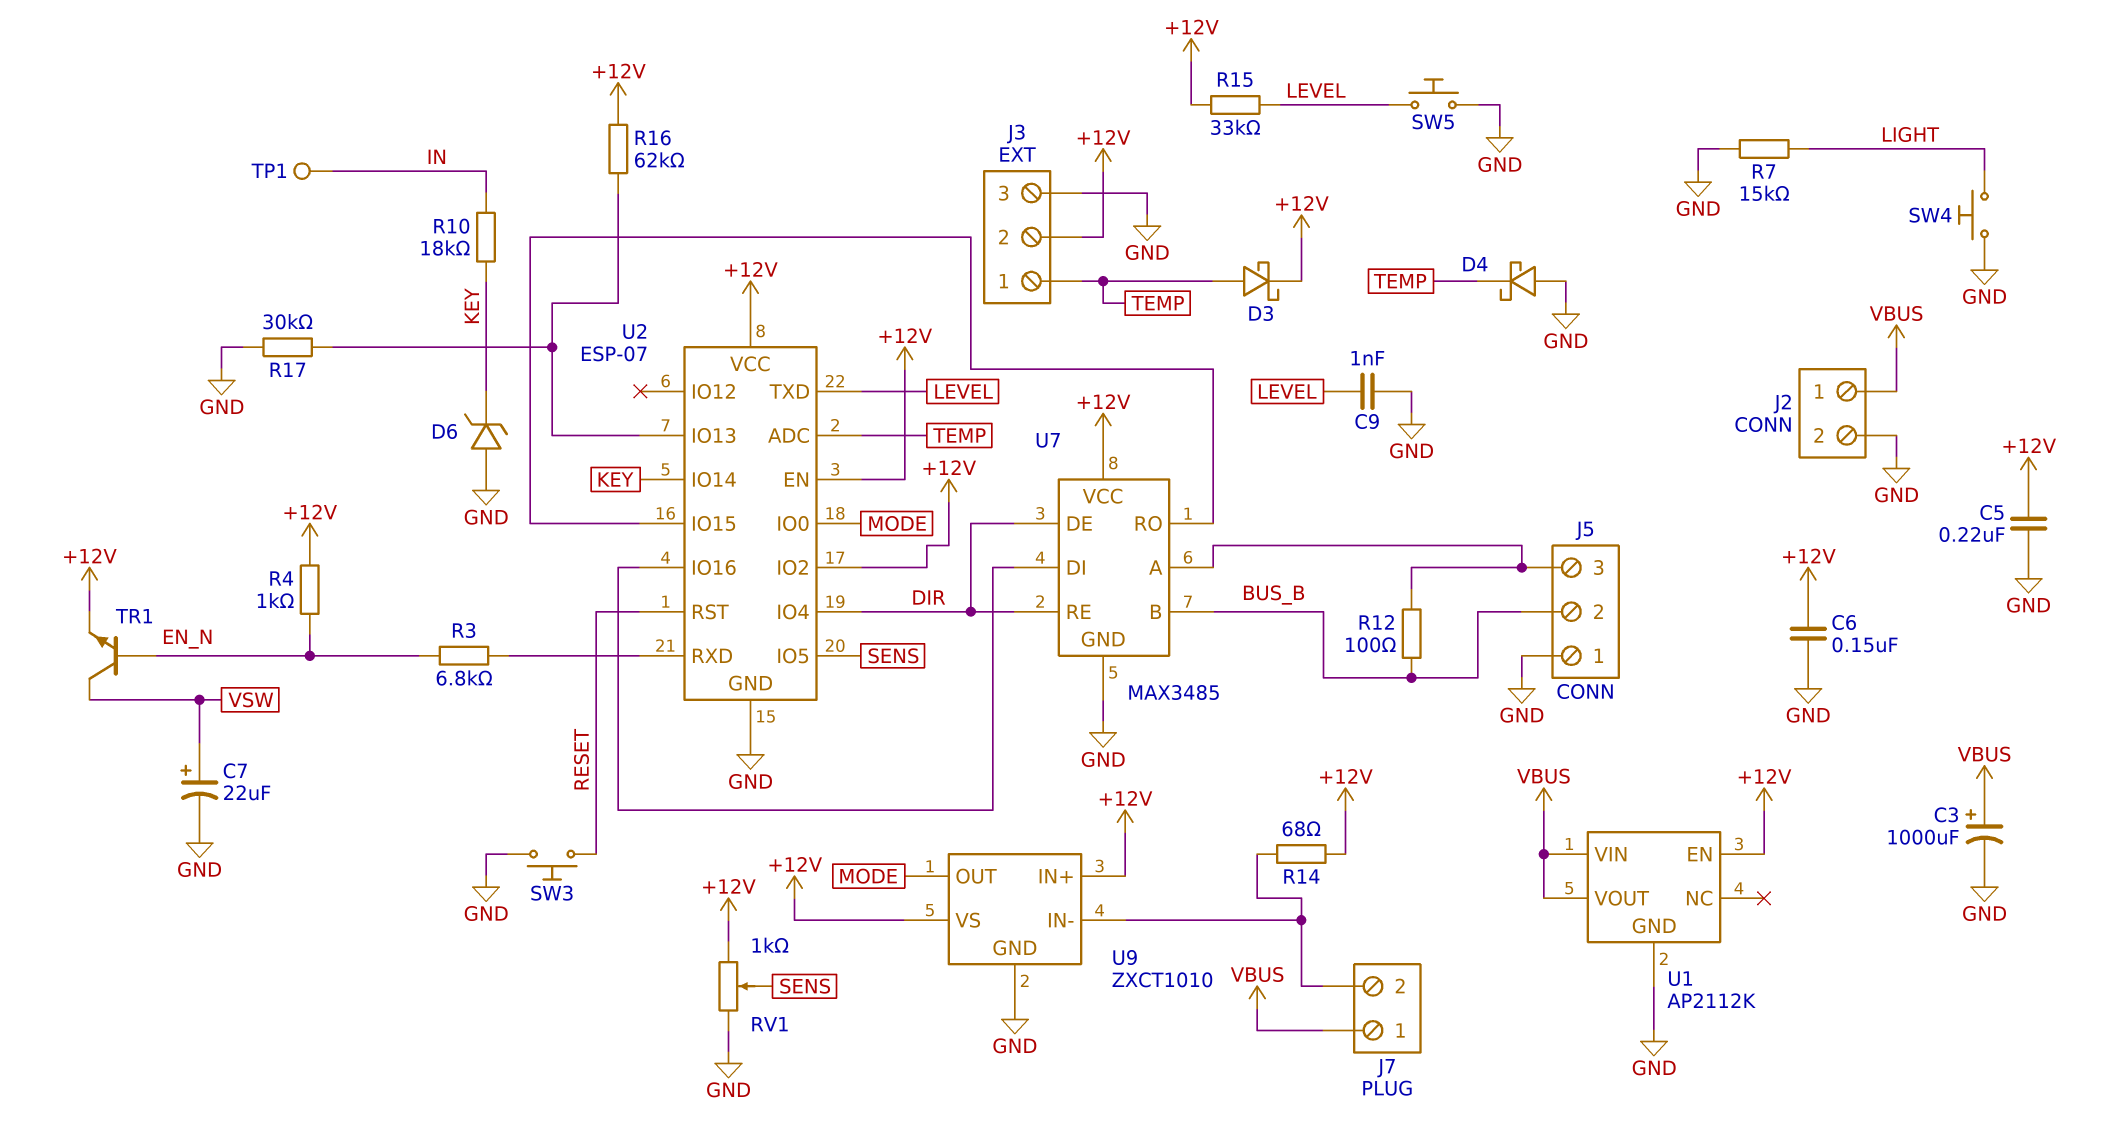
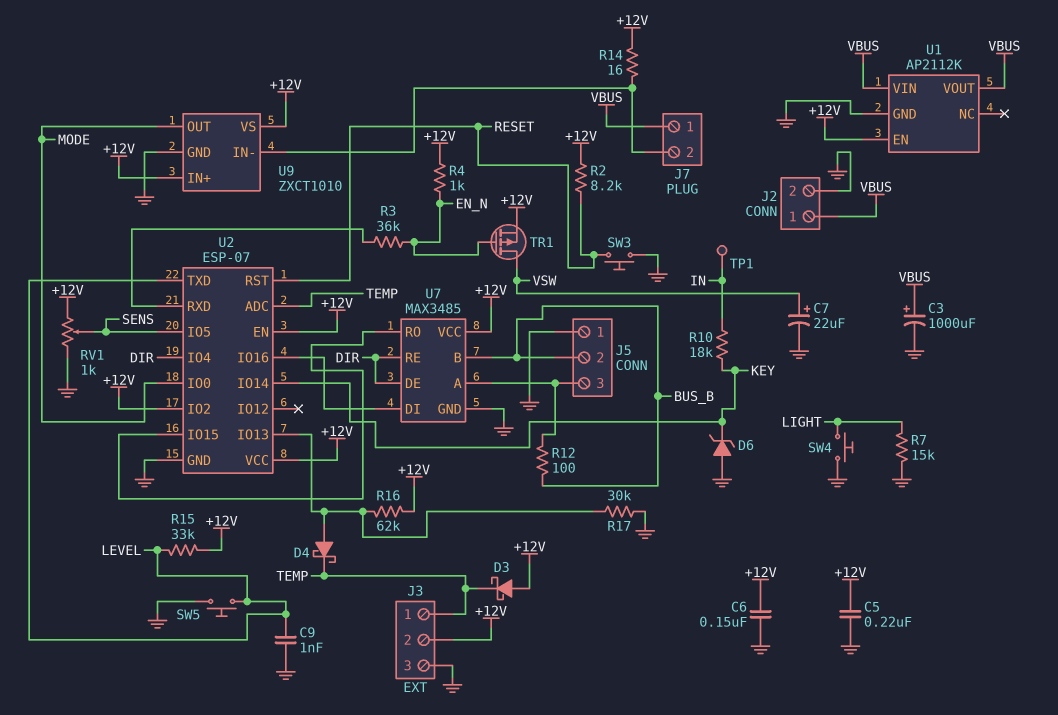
D3: schottky (A TEMP, K +12V) -> schottky (A +12V, K TEMP)
D4: schottky (A GND, K TEMP) -> schottky (A U2/IO13, K TEMP)
R2: none -> 8.2k (+12V, RESET)
R3: 6.8k (EN_N, U2/RXD) -> 36k (EN_N, U2/RXD)
R14: 68 (+12V, J7/2) -> 16 (+12V, J7/2)
TR1: NPN (B EN_N, C VSW, E +12V) -> PMOS (G EN_N, D VSW, S +12V)

